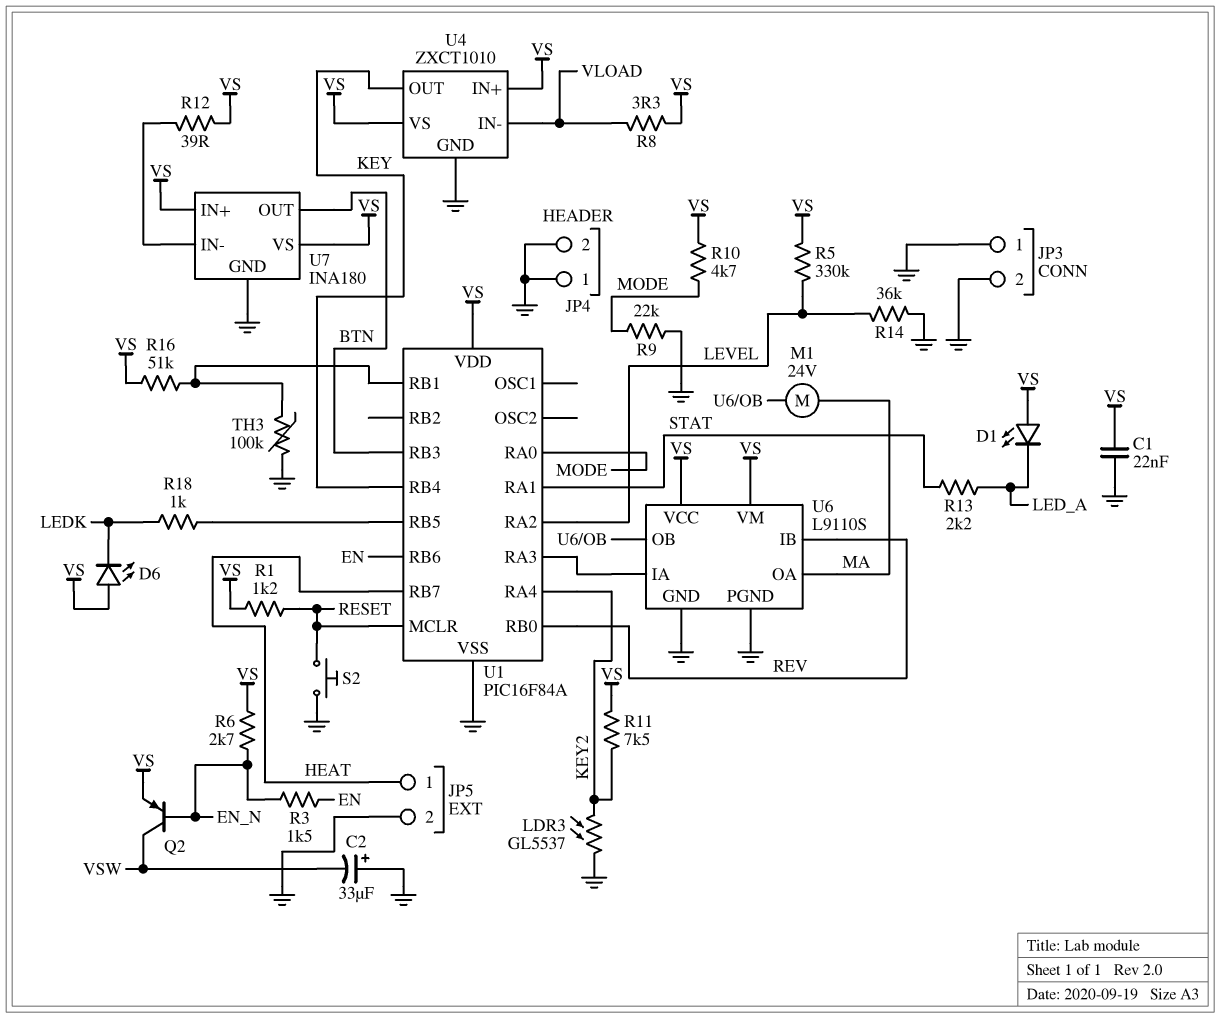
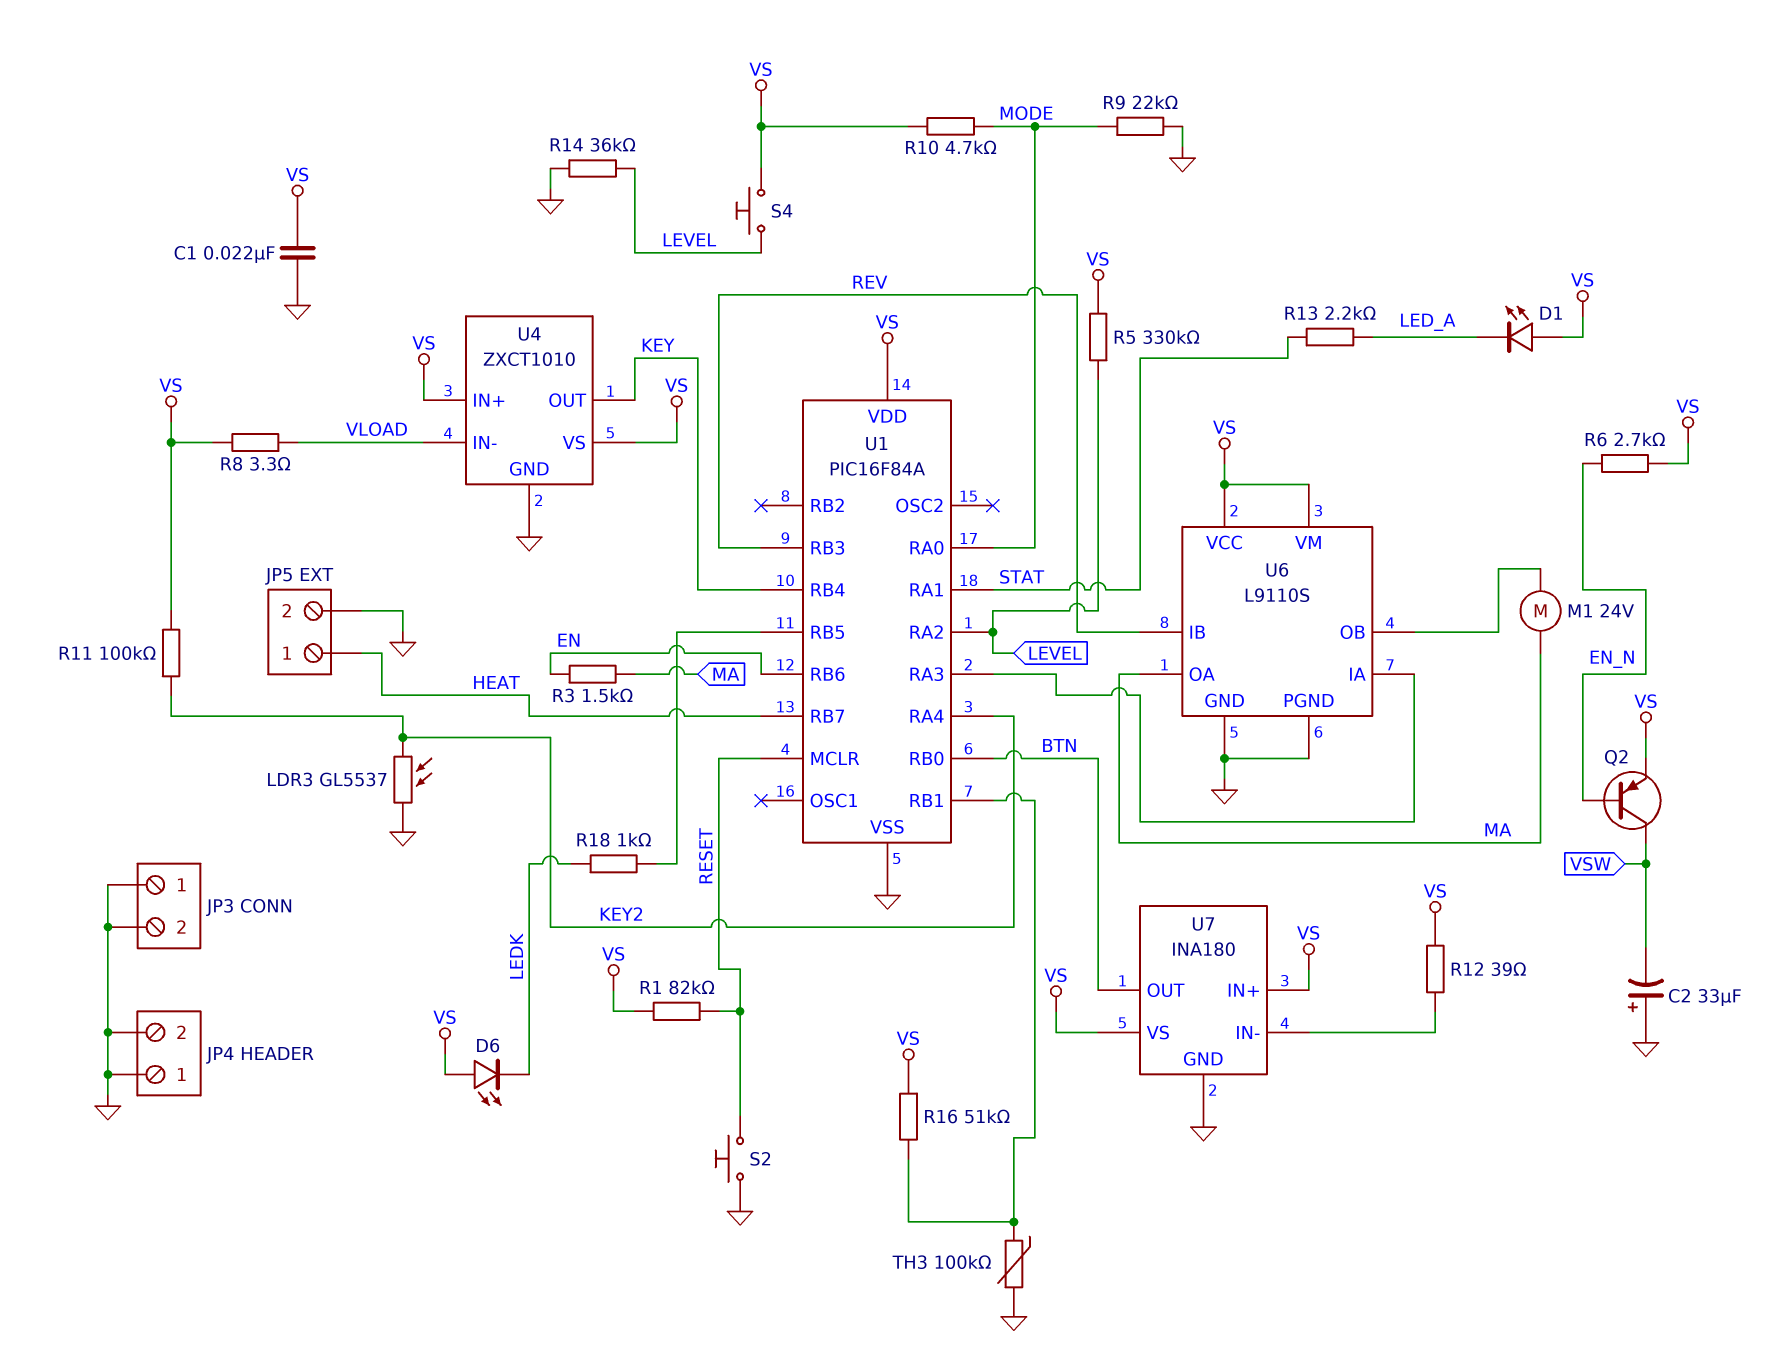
R1: 1.2k (RESET, VS) -> 82k (RESET, VS)
R3: 1.5k (EN, EN_N) -> 1.5k (EN, MA)
R11: 7.5k (KEY2, VS) -> 100k (KEY2, VS)
S4: none -> button (LEVEL, VS)
U1 pin RB0: REV -> BTN
U1 pin RB3: BTN -> REV

